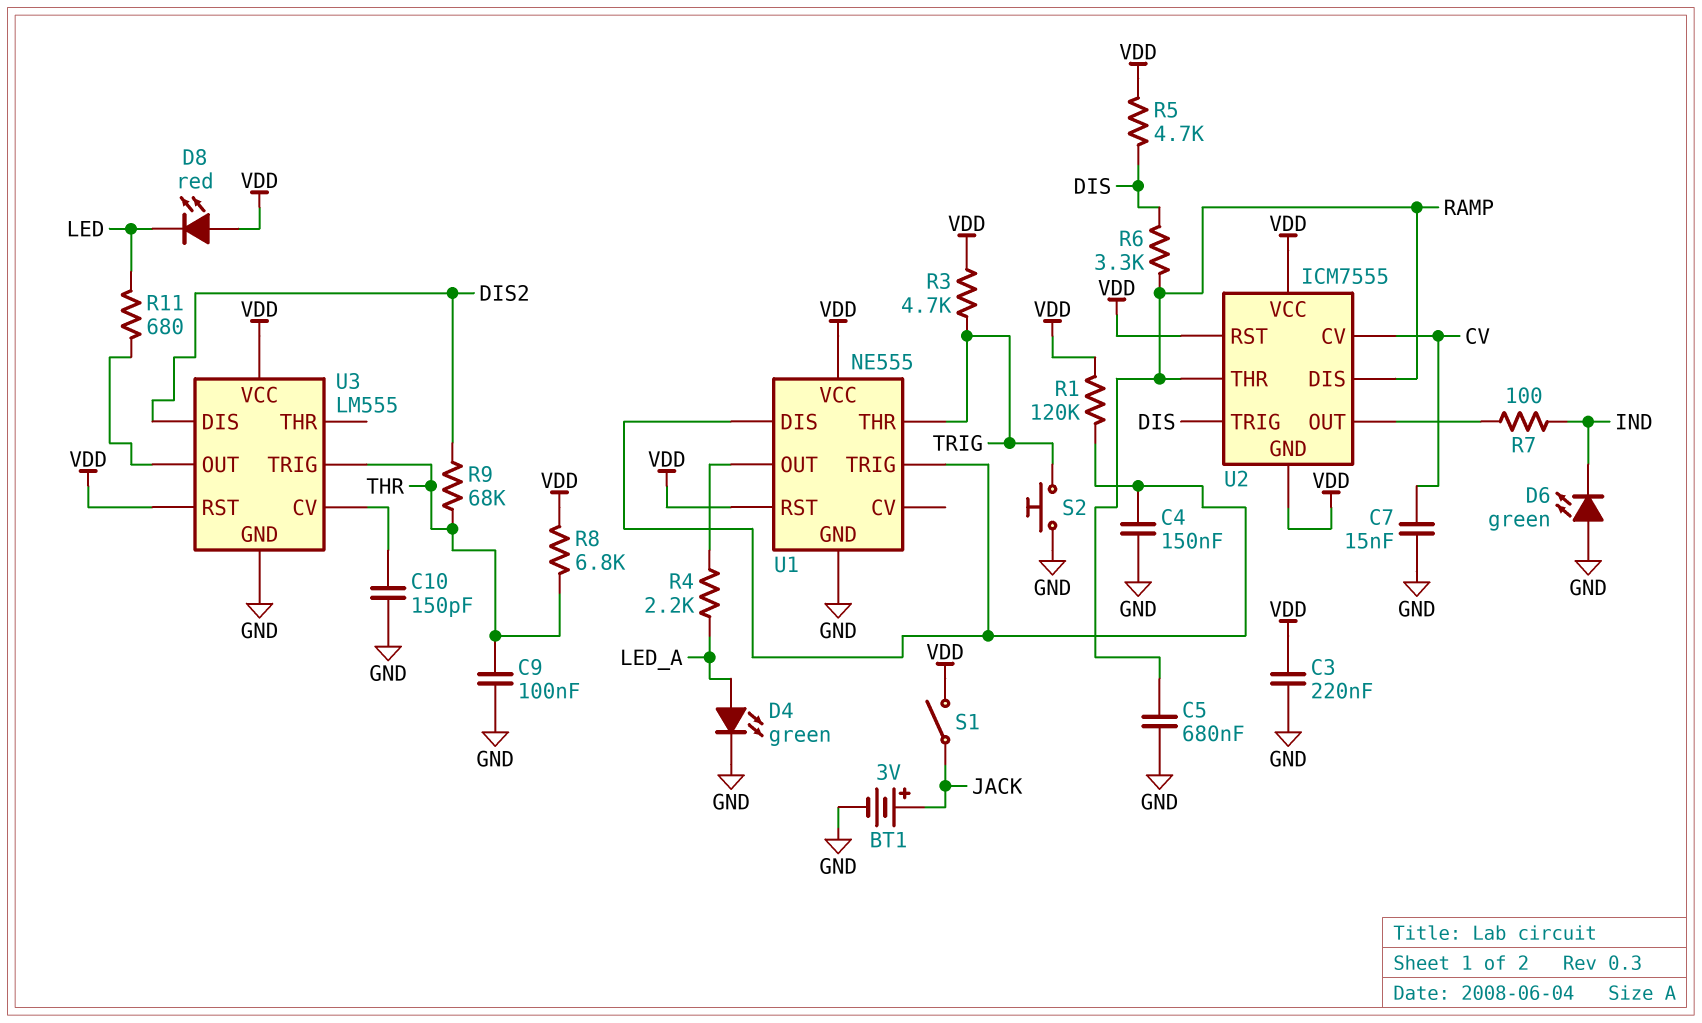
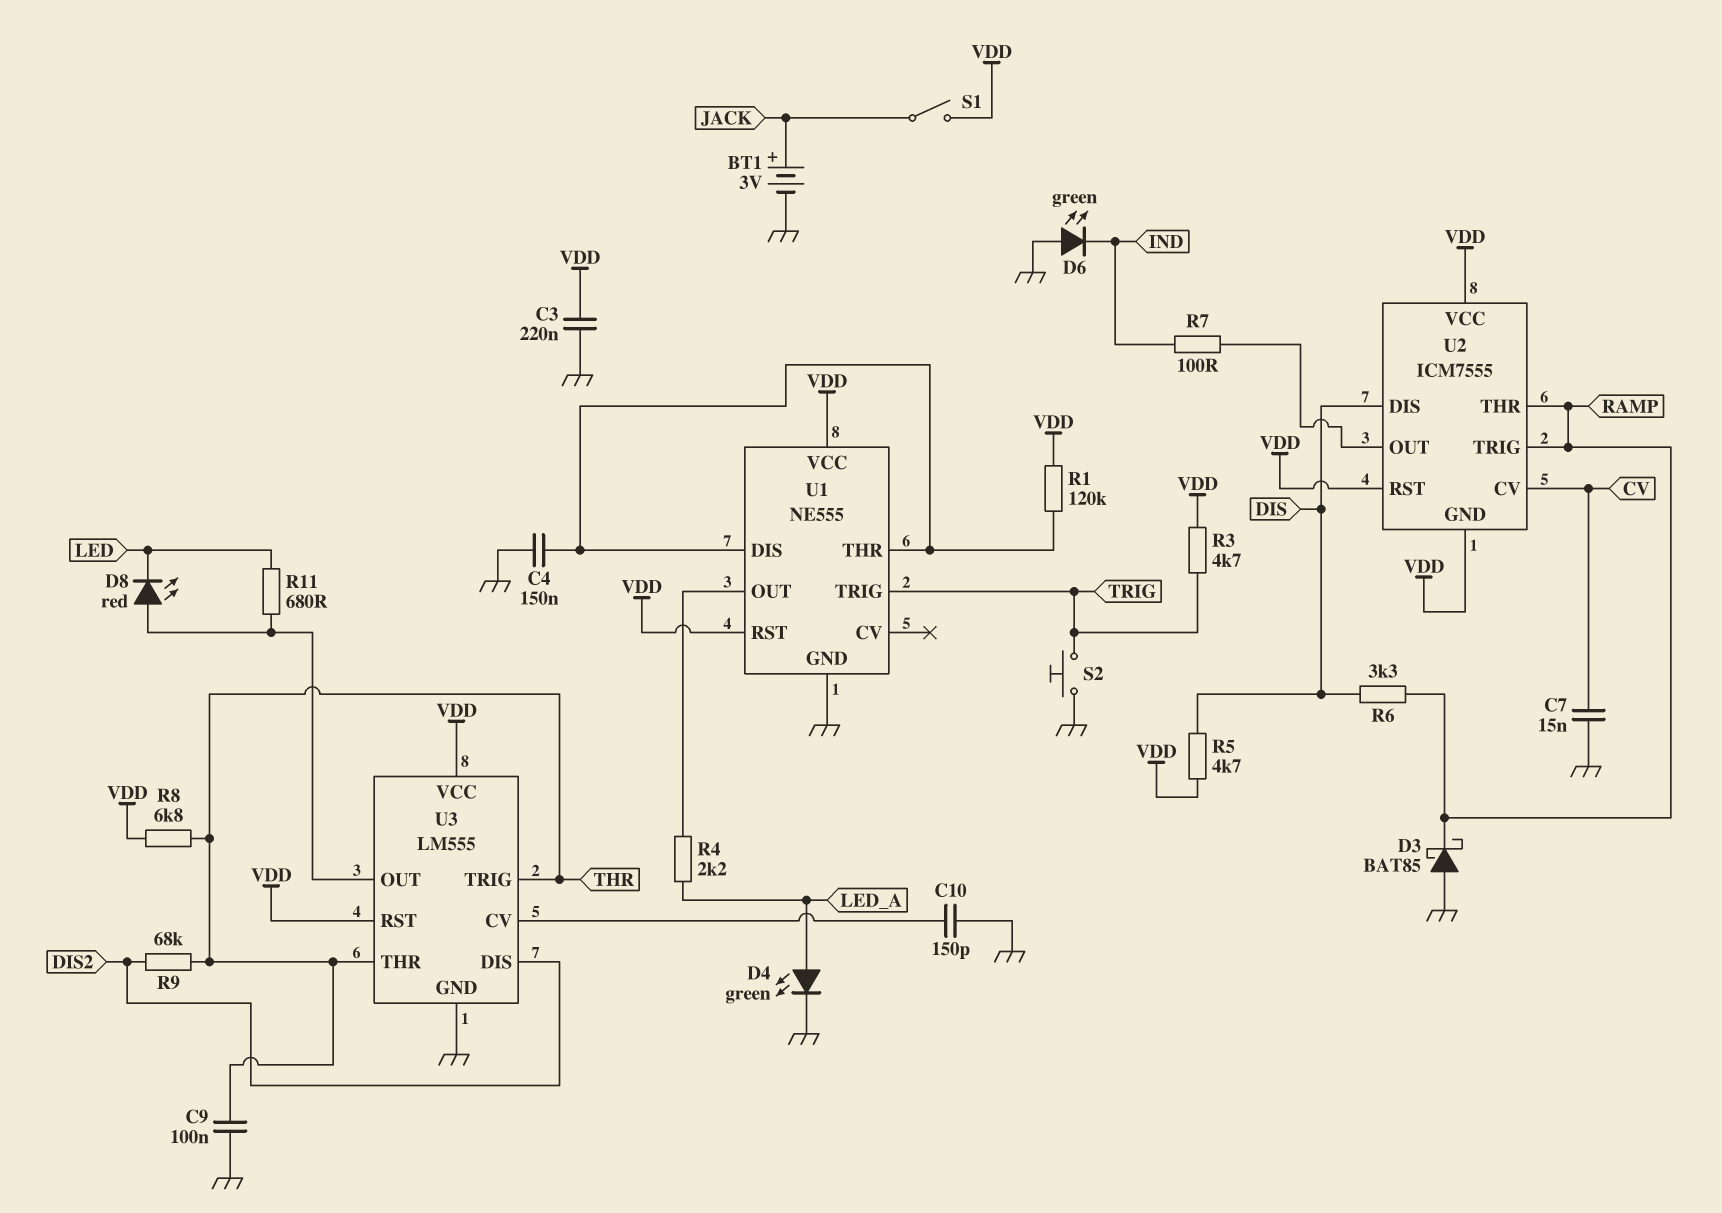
C5: 680nF (GND, RAMP) -> none
D3: none -> schottky BAT85 (A GND, K RAMP)
D8: LED red (A VDD, K LED) -> LED red (A U3/OUT, K LED)
U1 pin THR: TRIG -> U1/DIS
U1 pin TRIG: U1/DIS -> TRIG
U2 pin DIS: RAMP -> DIS
U2 pin TRIG: DIS -> RAMP
U3 pin THR: none -> THR

